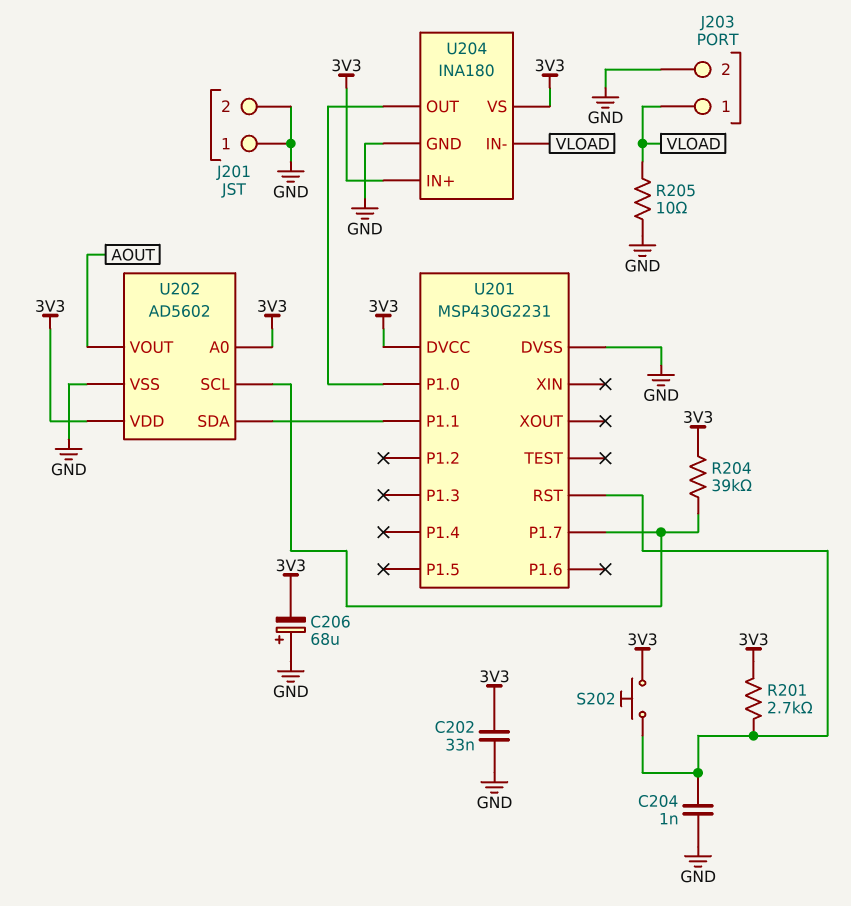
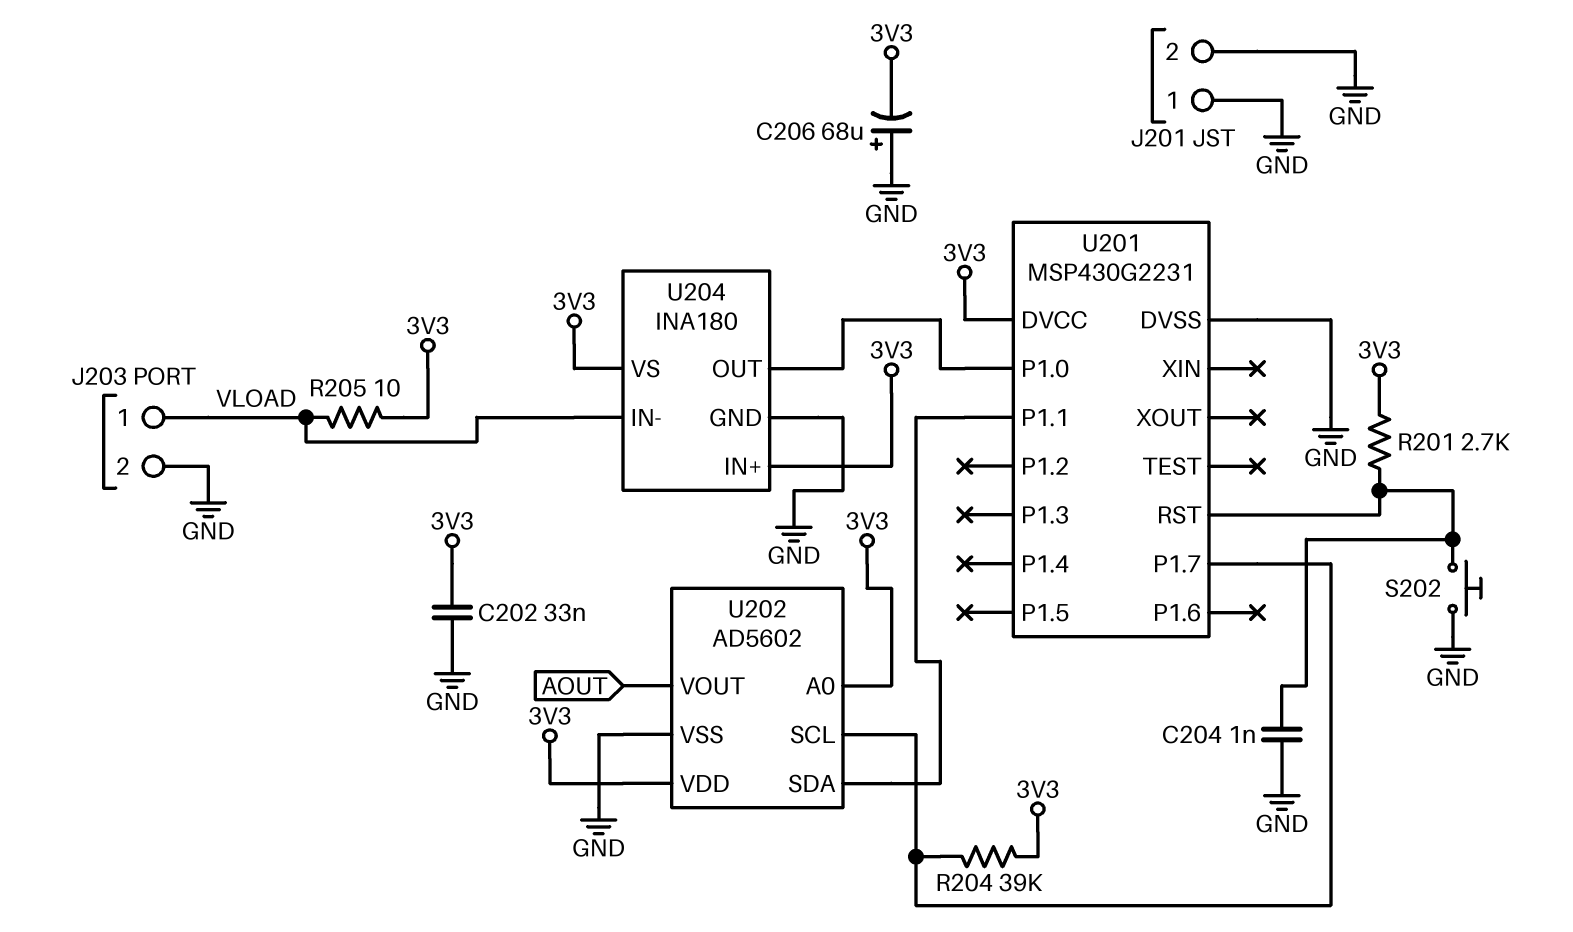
R205: 10 (GND, VLOAD) -> 10 (3V3, VLOAD)
S202: button (3V3, U201/RST) -> button (GND, U201/RST)

